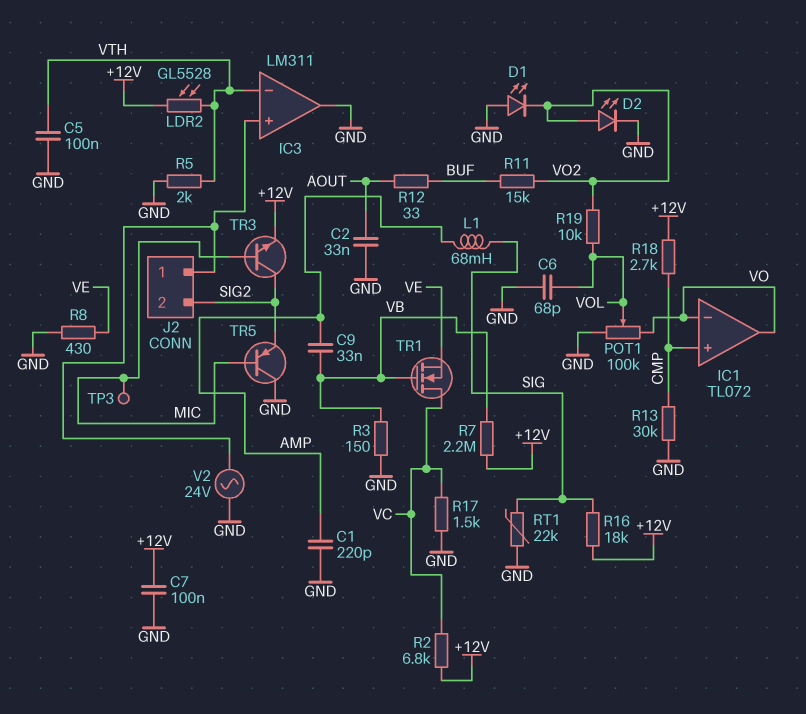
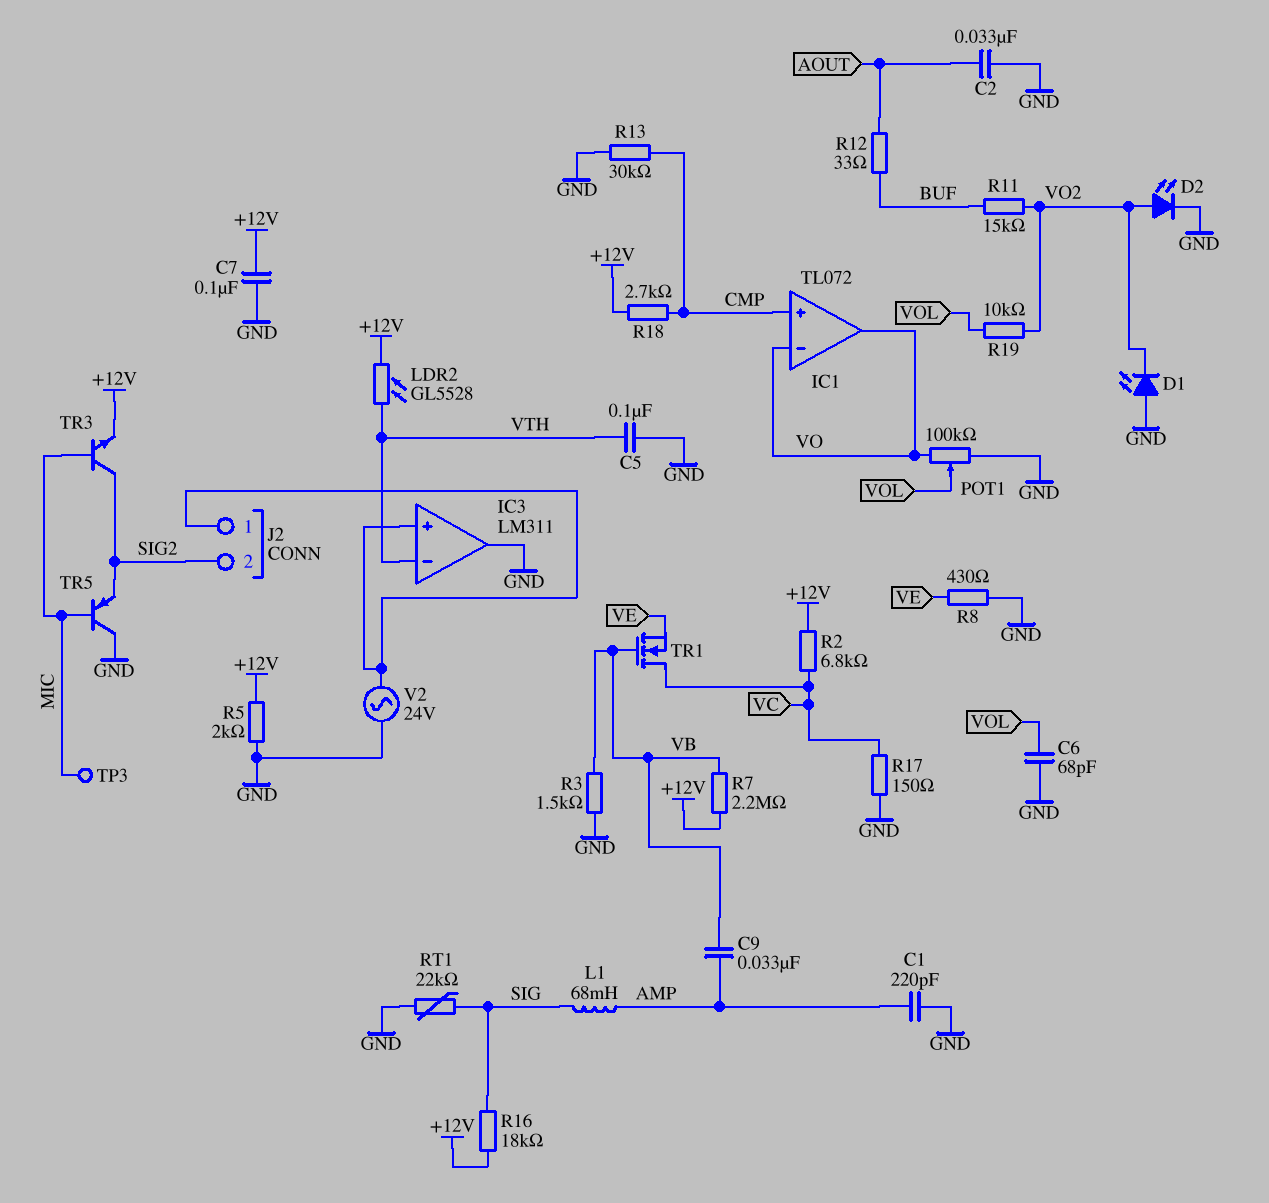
R3: 150 (GND, VB) -> 1.5k (GND, VB)
R5: 2k (GND, VTH) -> 2k (+12V, GND)
R17: 1.5k (GND, VC) -> 150 (GND, VC)

